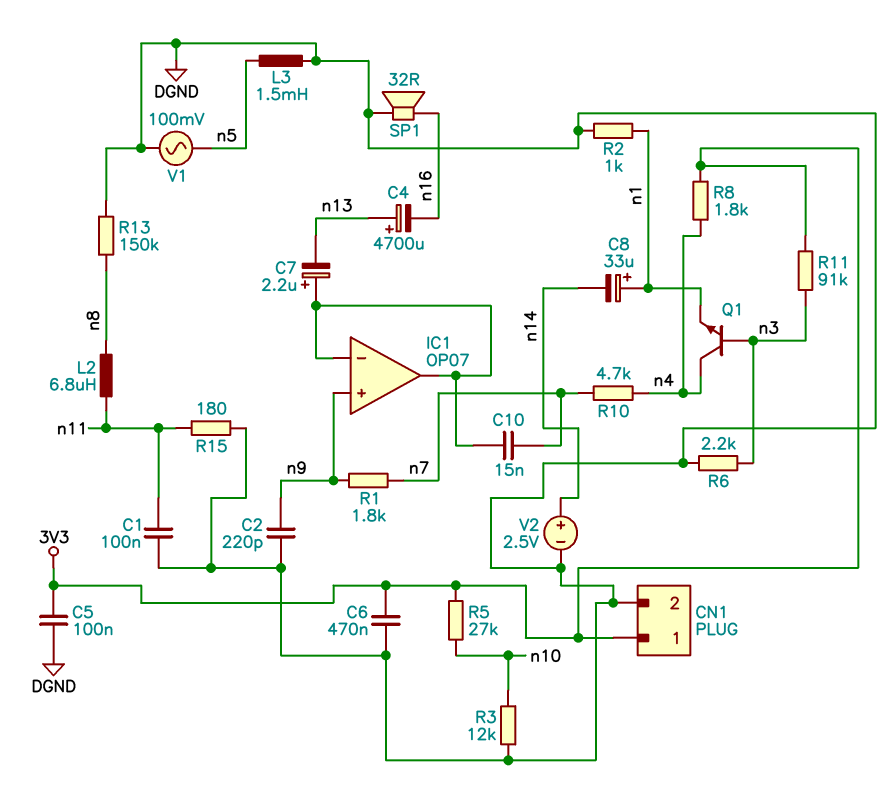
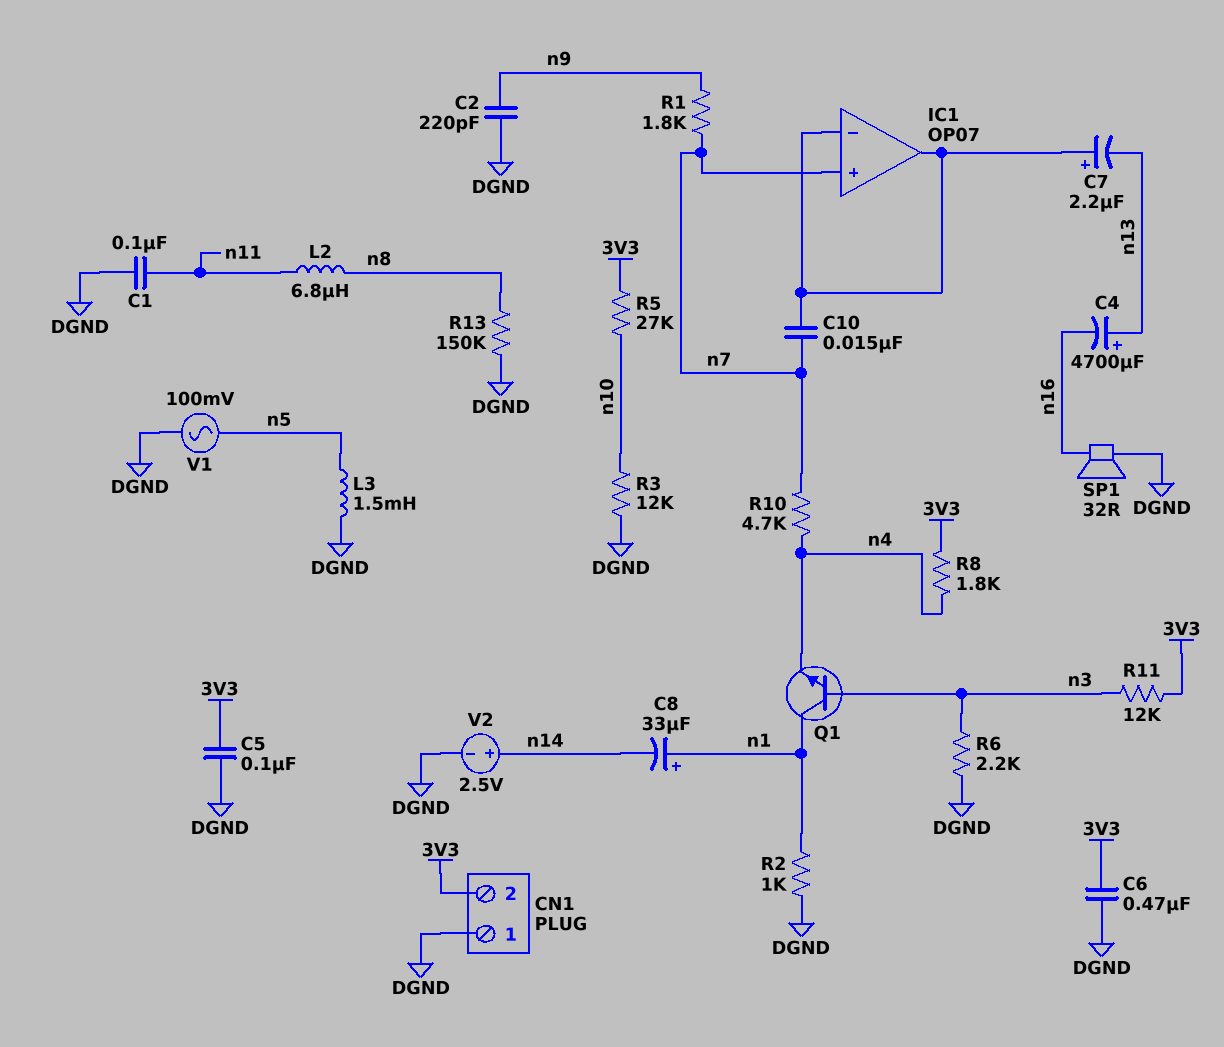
CN1 pin 1: 3V3 -> DGND
CN1 pin 2: DGND -> 3V3
IC1 pin in+: n9 -> n7
Q1: NPN (B n3, C n4, E n1) -> NPN (B n3, C n1, E n4)
R11: 91k (3V3, n3) -> 12k (3V3, n3)
R15: 180 (DGND, n11) -> none

